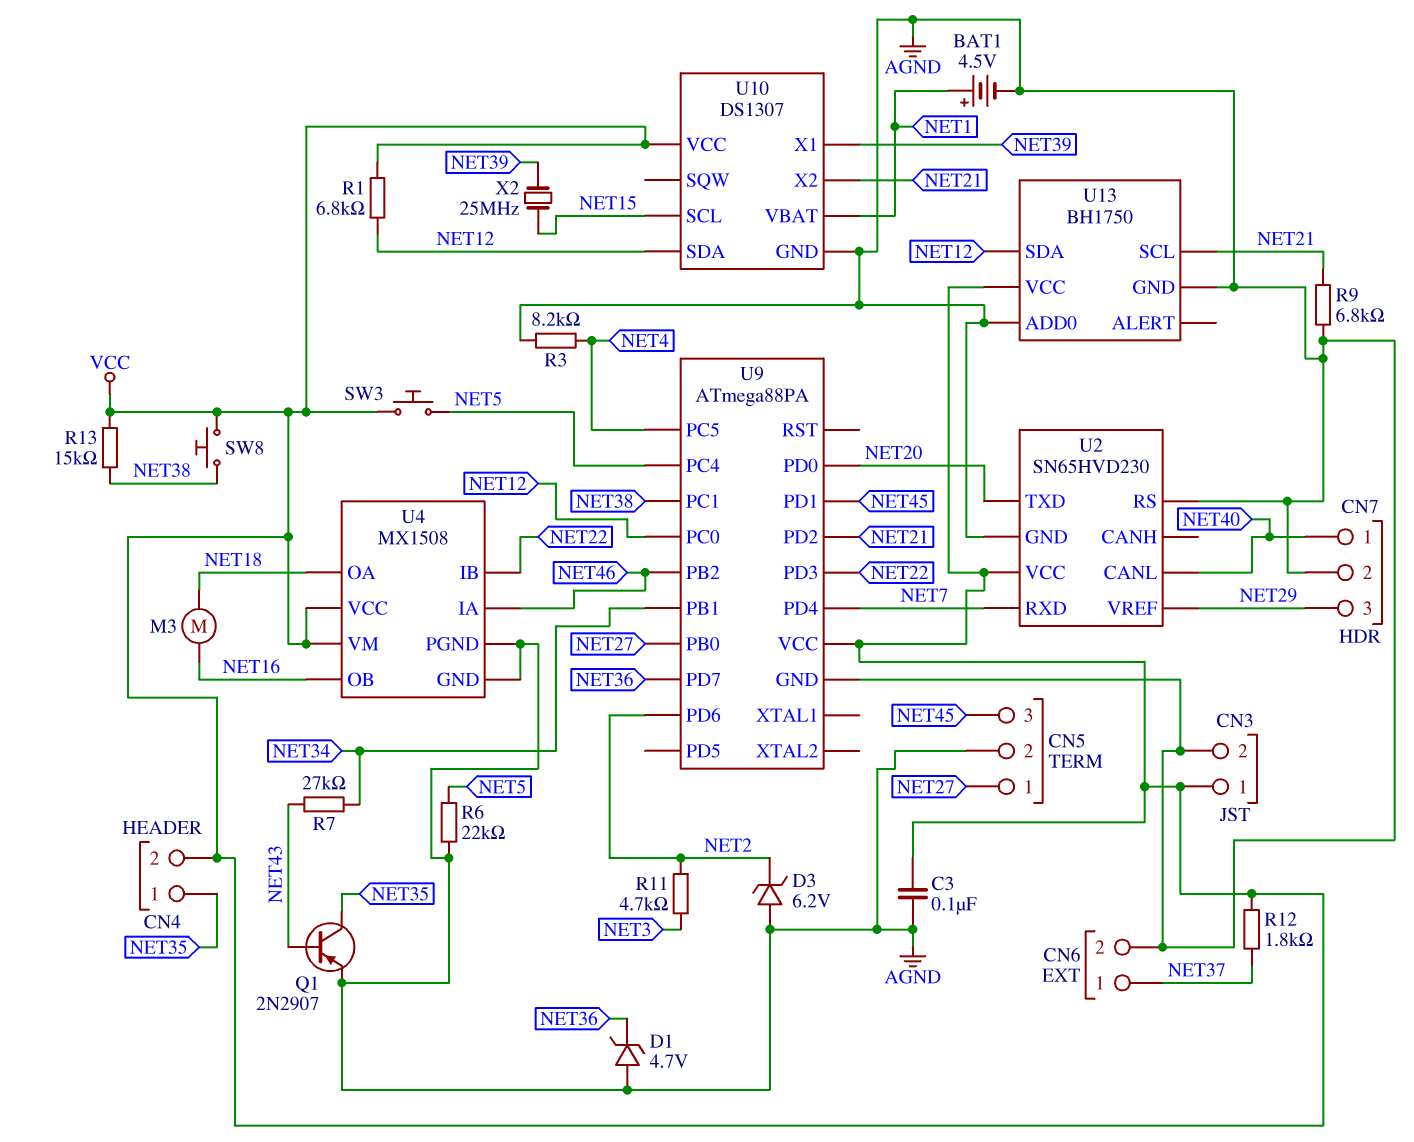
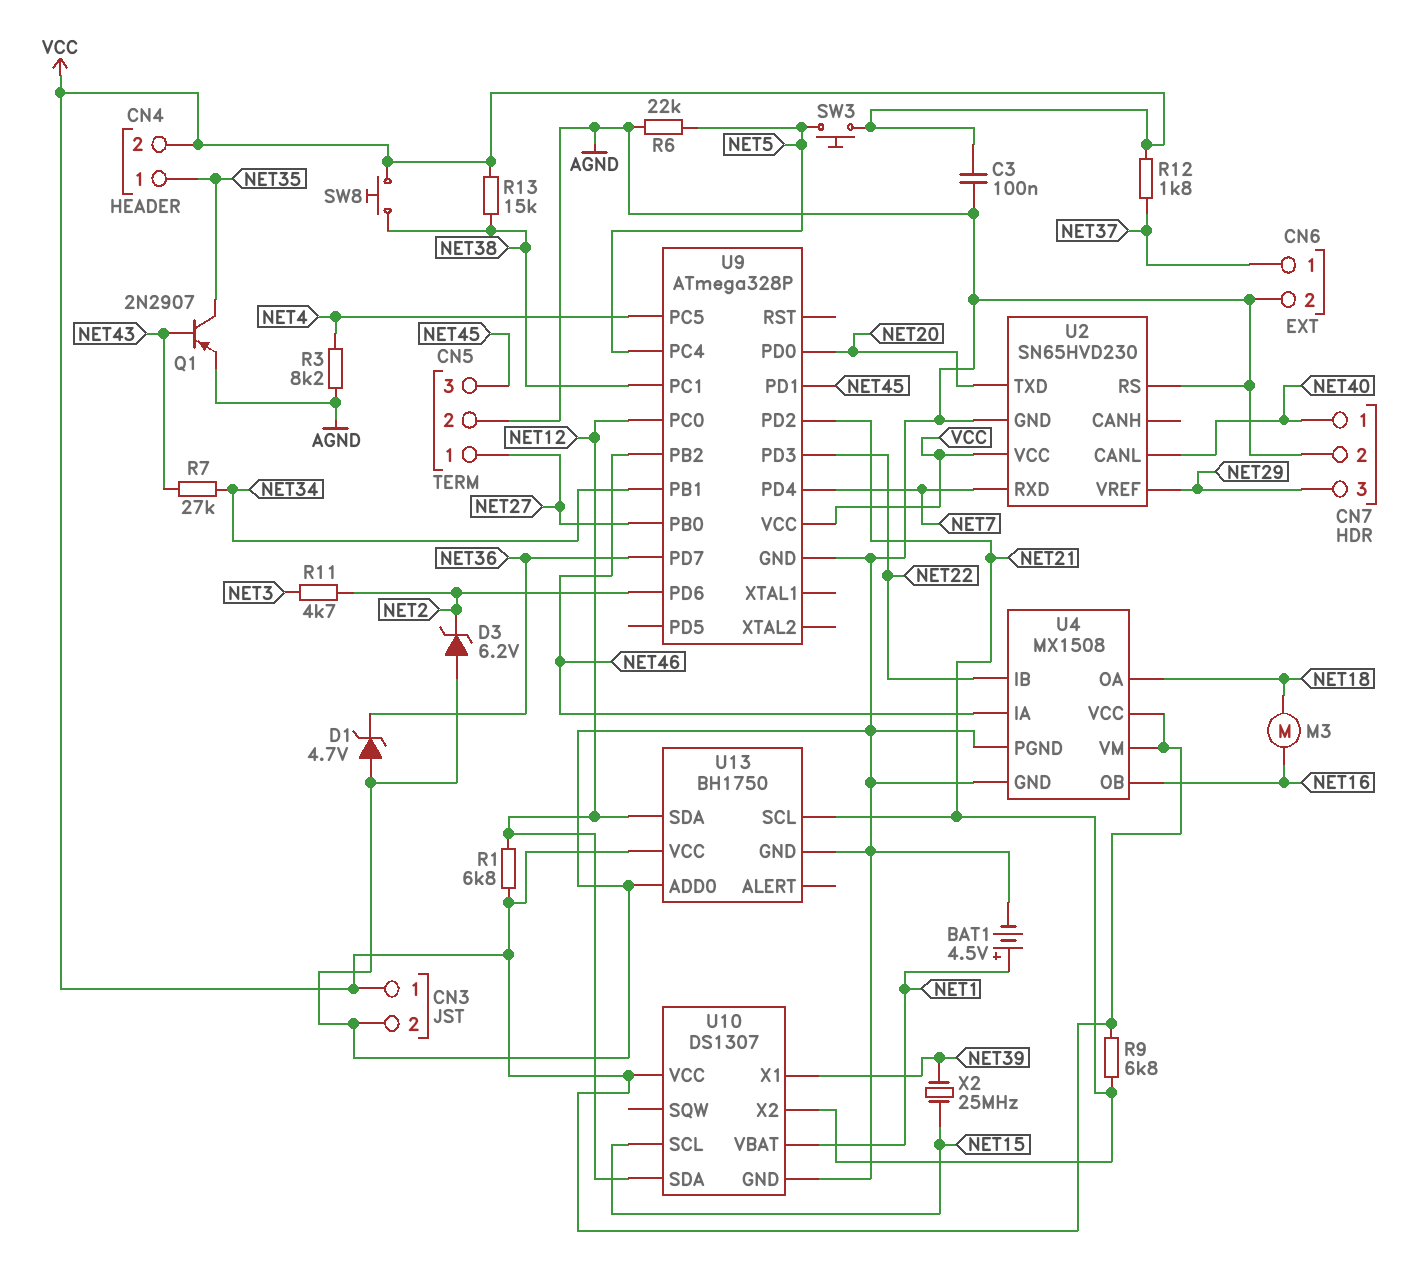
R9: 6.8k (AGND, NET21) -> 6.8k (NET21, VCC)
U9: ATmega88PA -> ATmega328P

